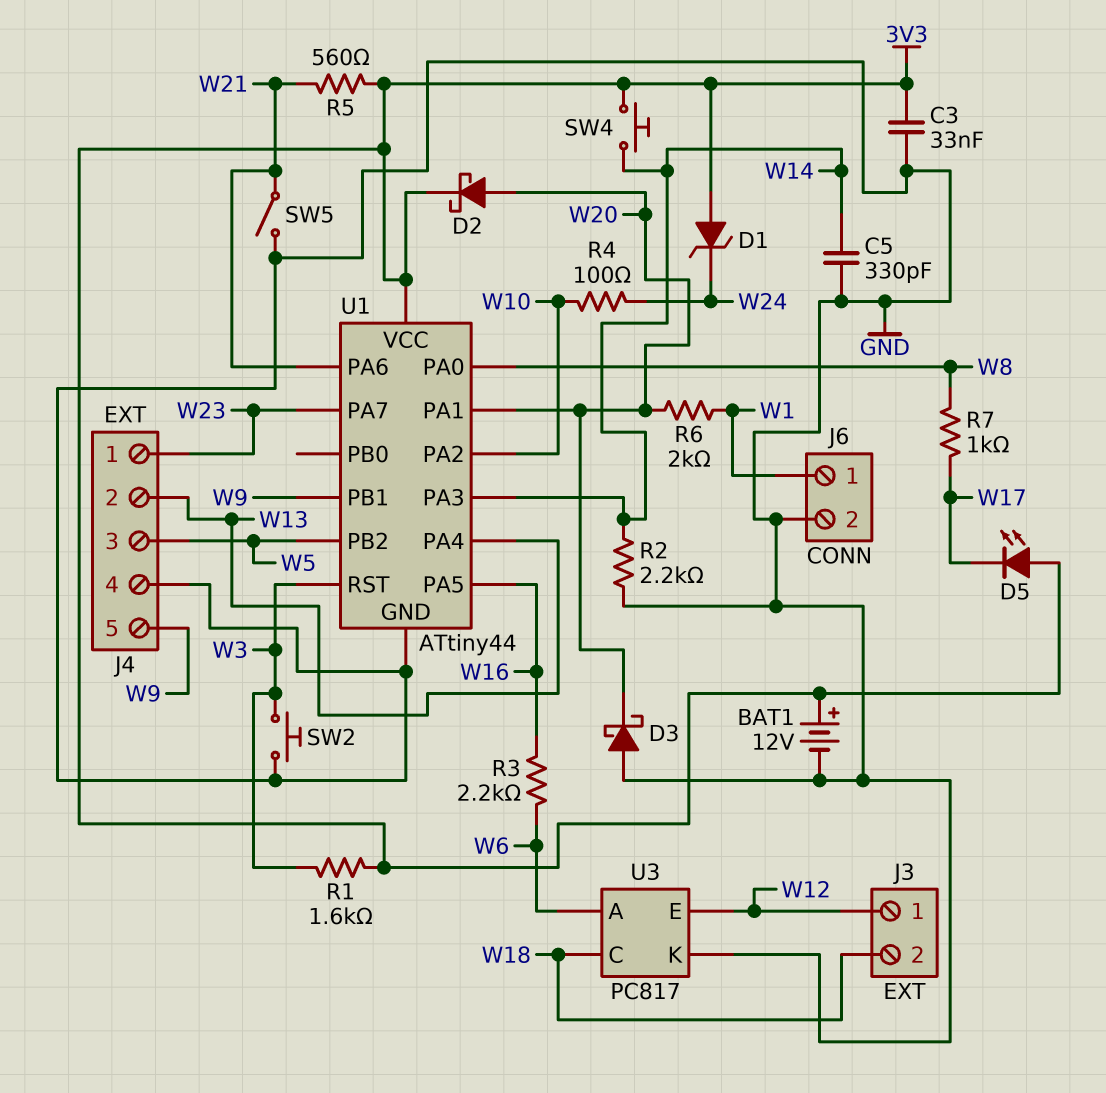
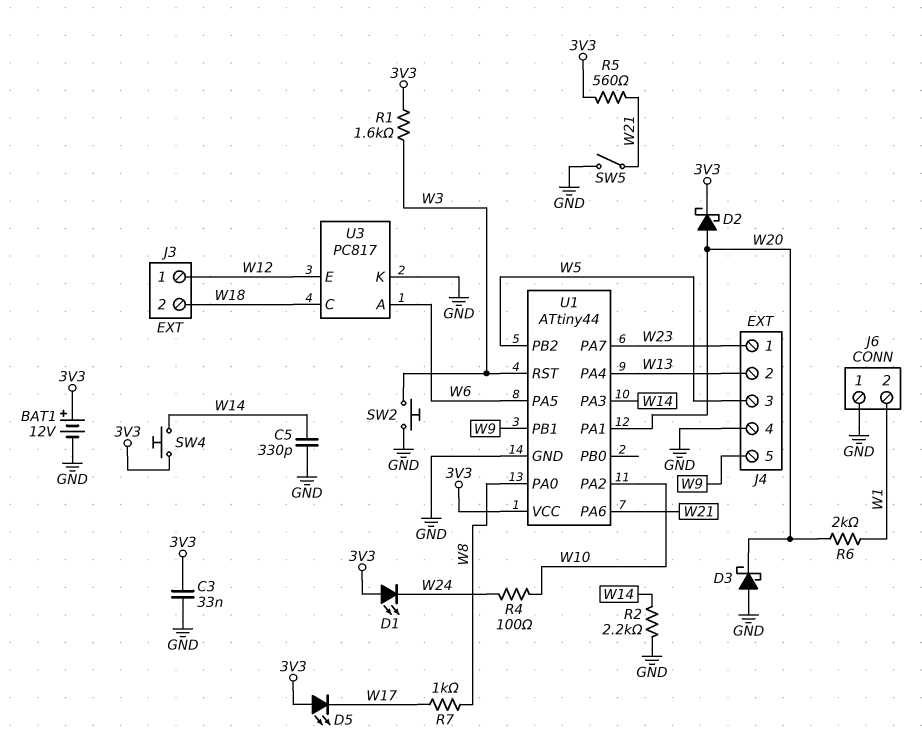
D1: zener (A 3V3, K W24) -> LED (A 3V3, K W24)
J6 pin 1: W1 -> GND
J6 pin 2: GND -> W1
R3: 2.2k (W6, W16) -> none
U1 pin PA5: W16 -> W6

